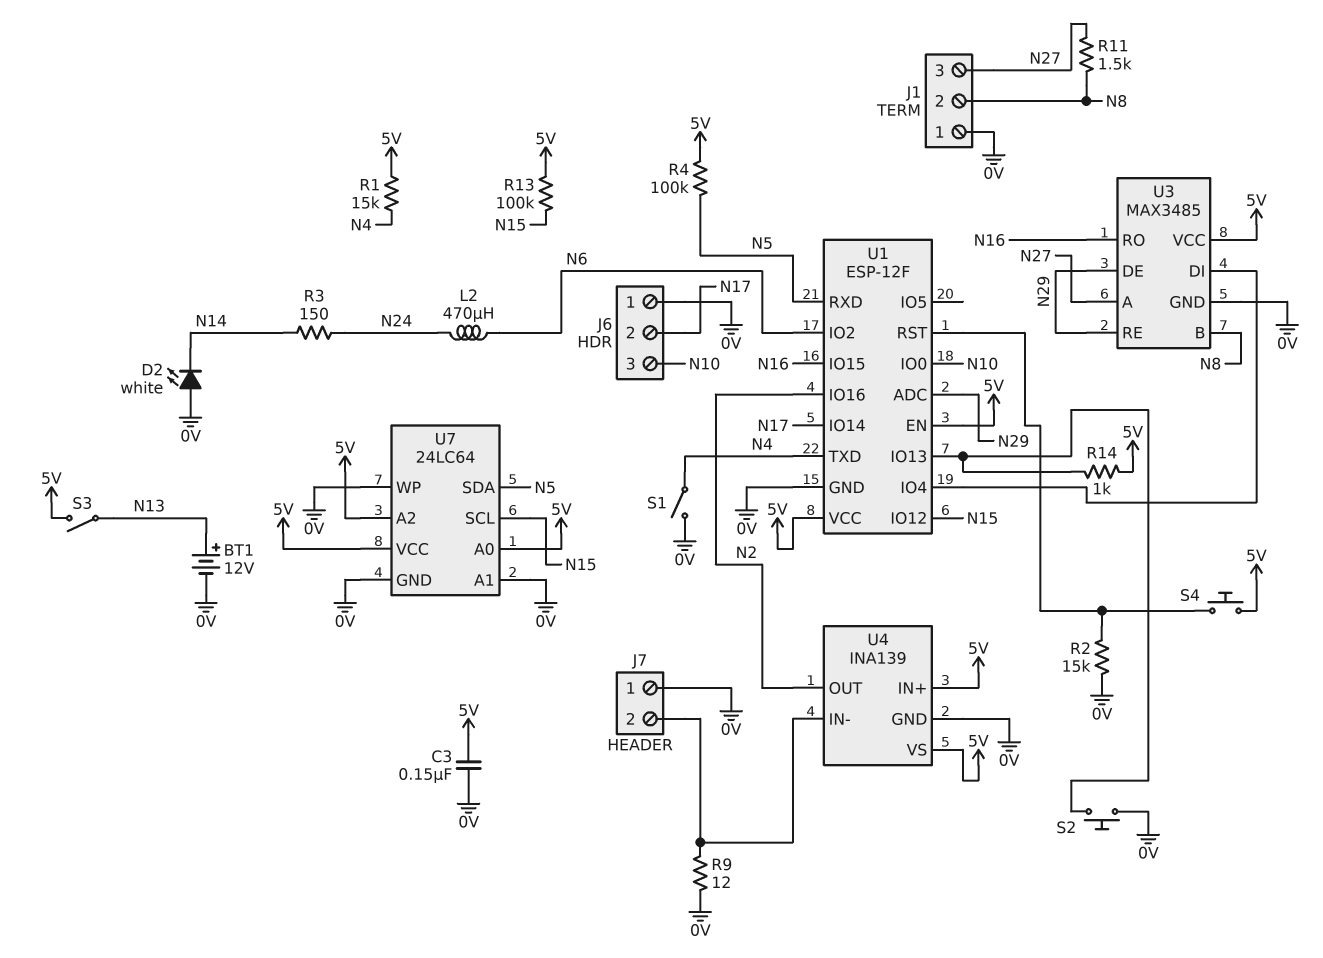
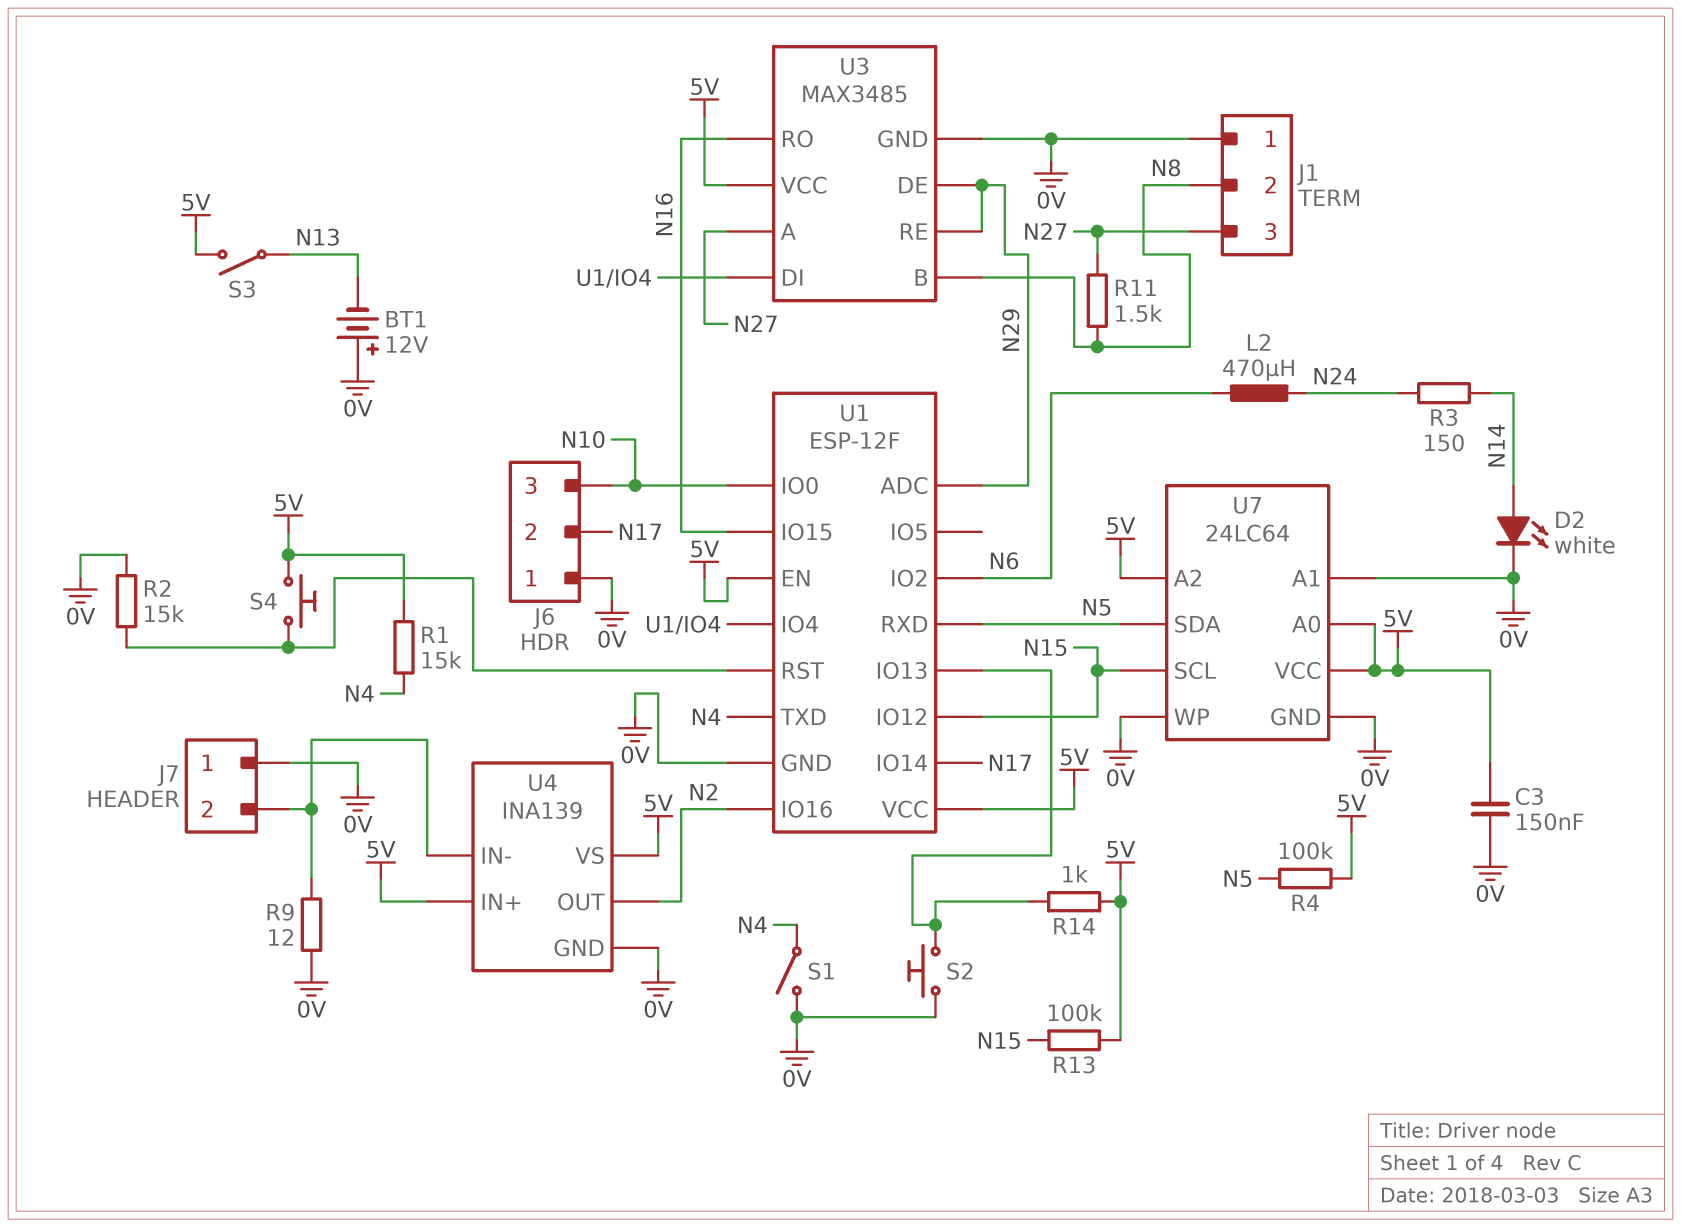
BT1: 12V (plus N13, minus 0V) -> 12V (plus 0V, minus N13)
D2: LED white (A 0V, K N14) -> LED white (A N14, K 0V)

